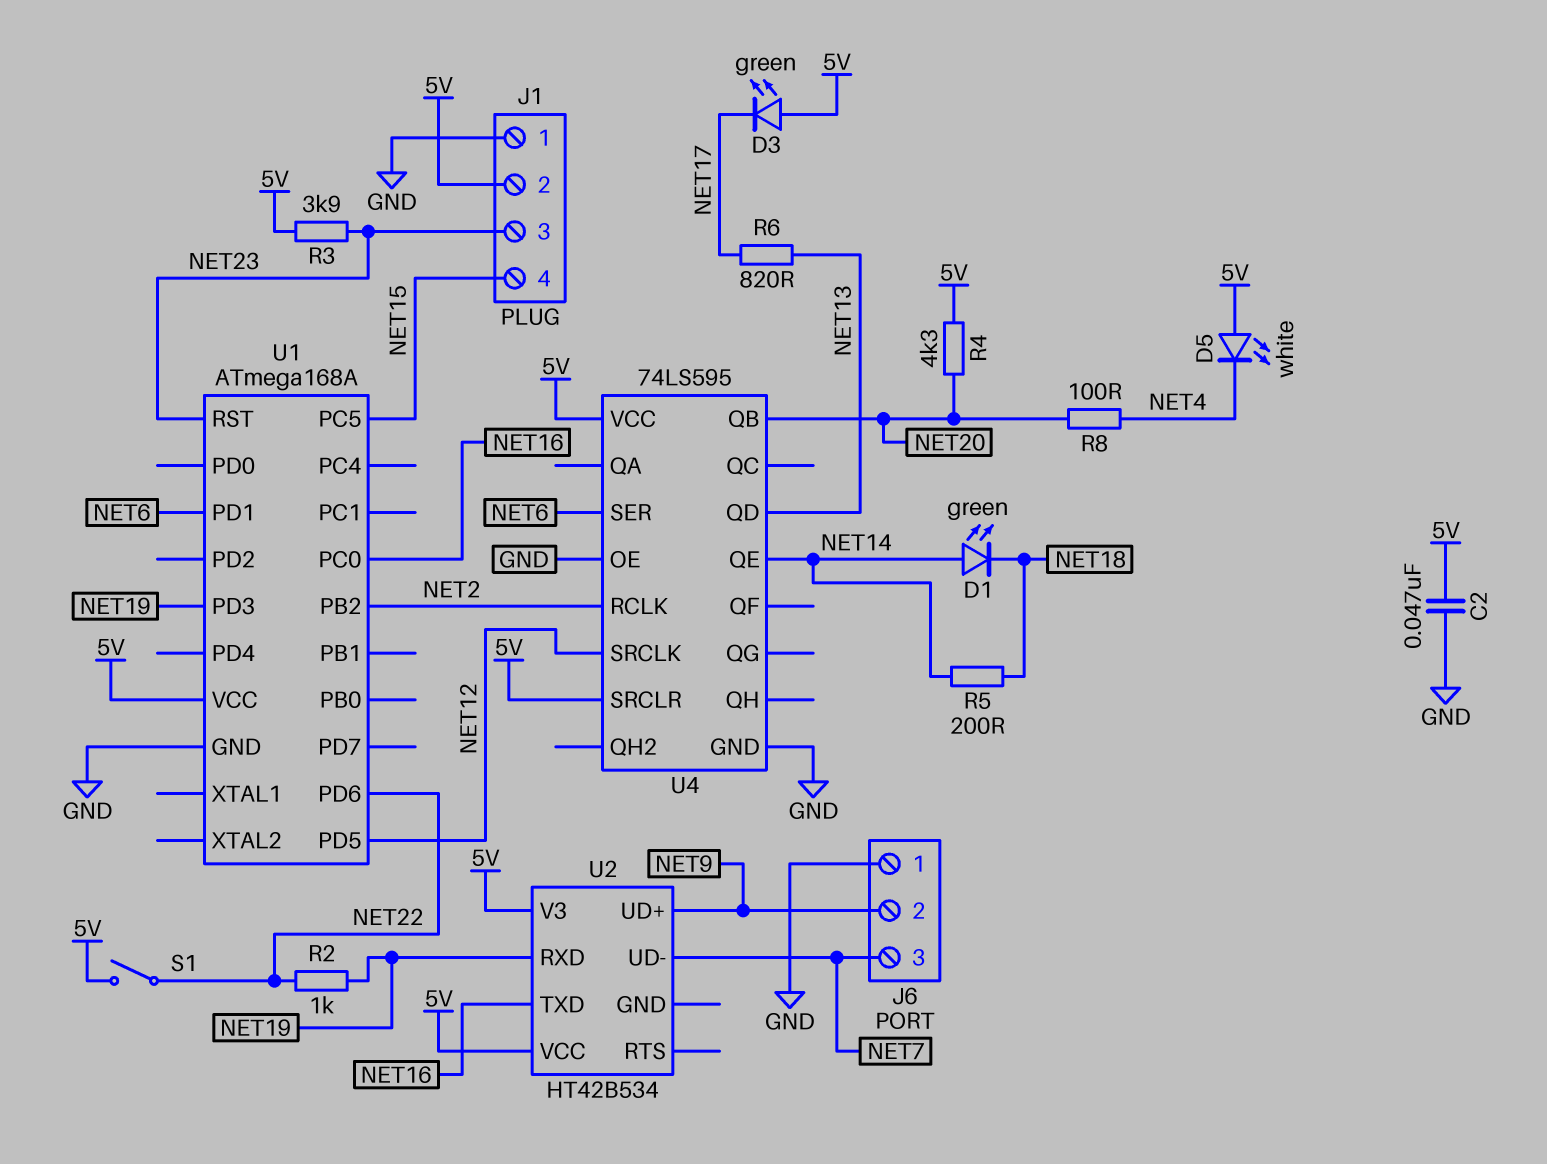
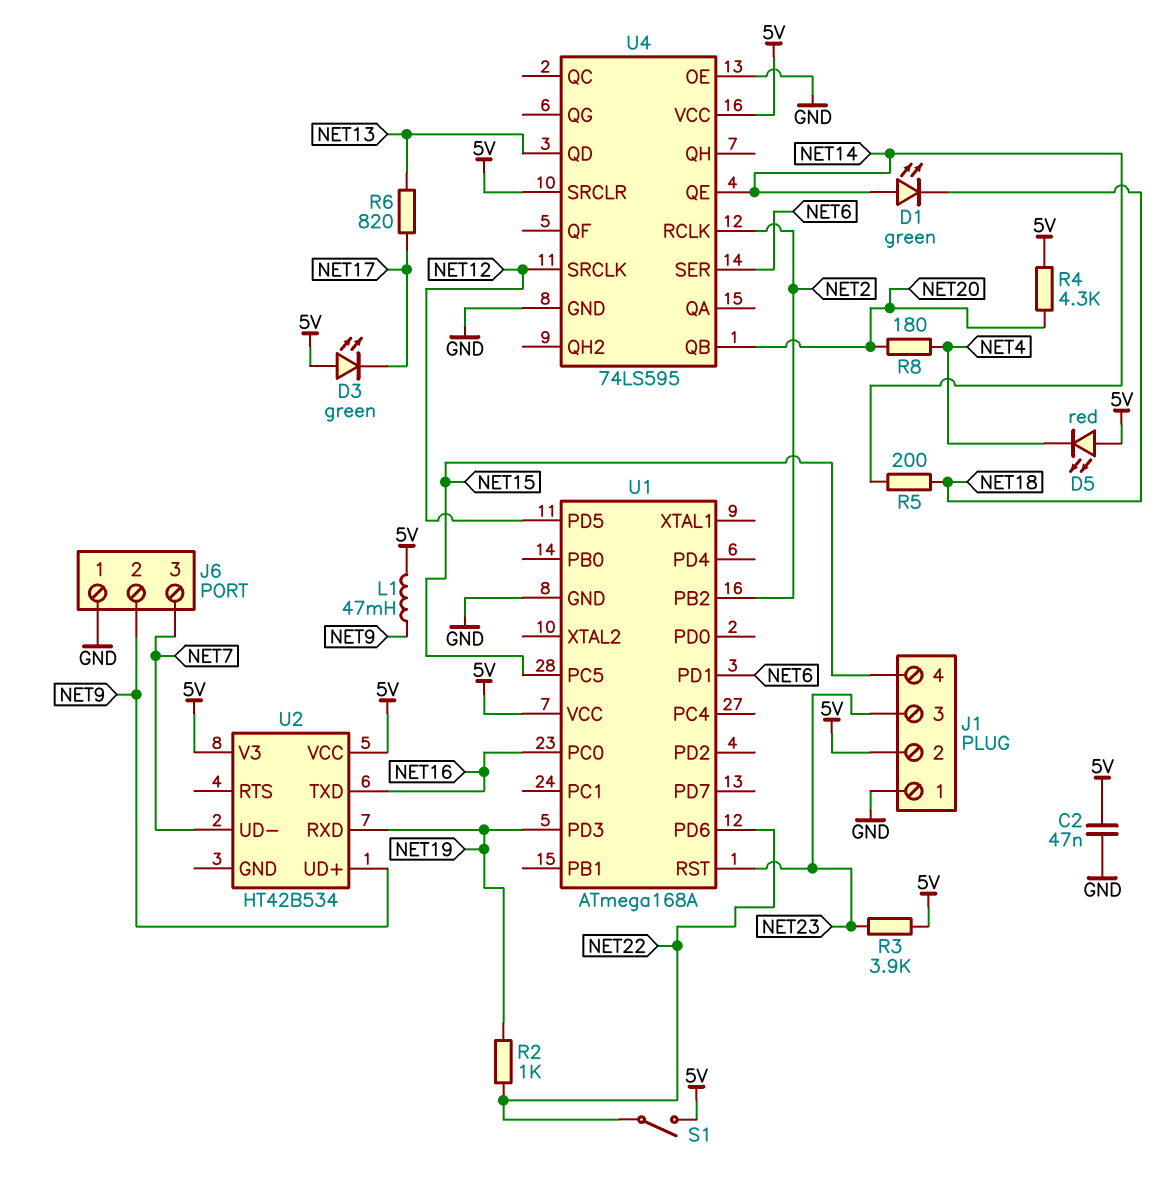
D5: LED white (A 5V, K NET4) -> LED red (A 5V, K NET4)
L1: none -> 47mH (5V, NET9)
R8: 100 (NET4, NET20) -> 180 (NET4, NET20)

